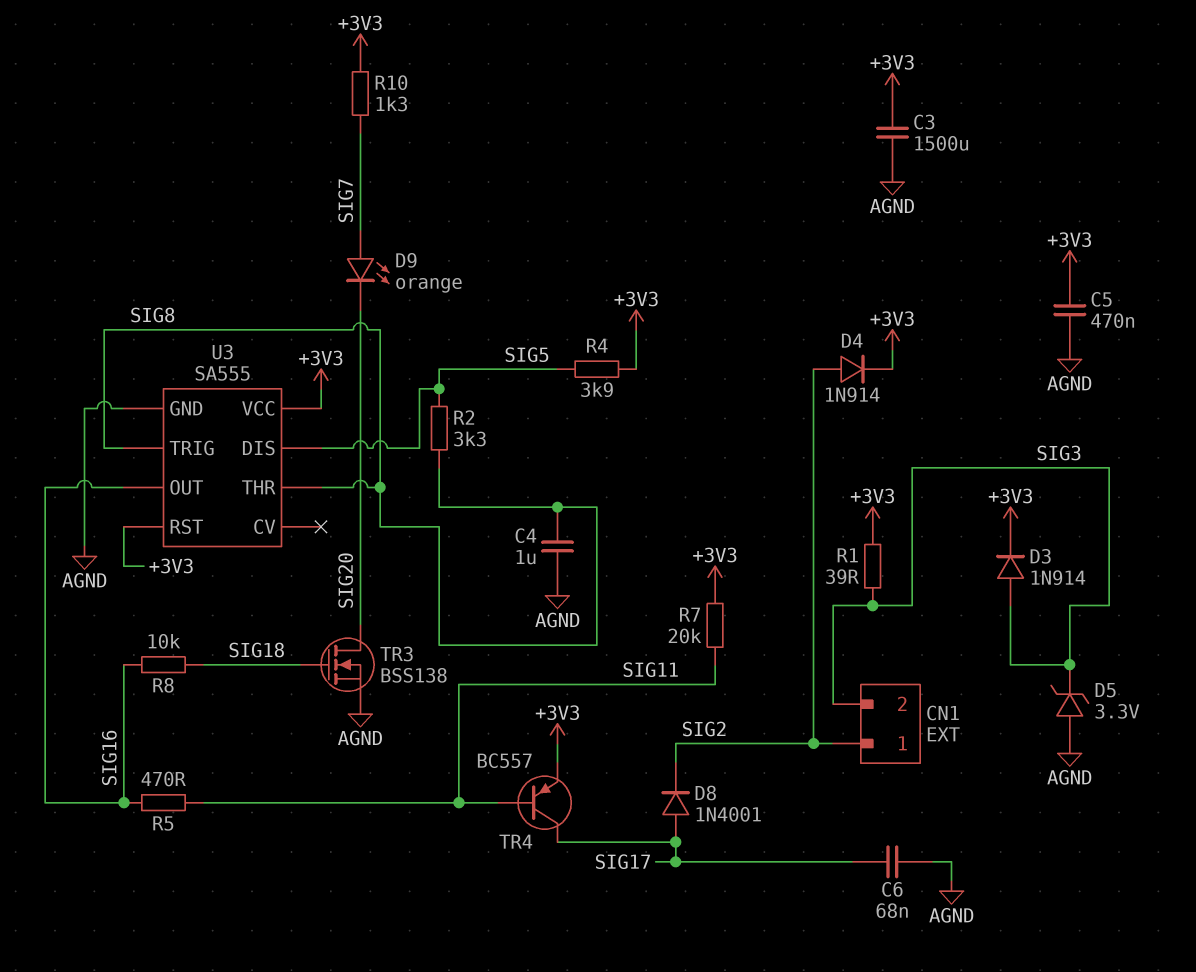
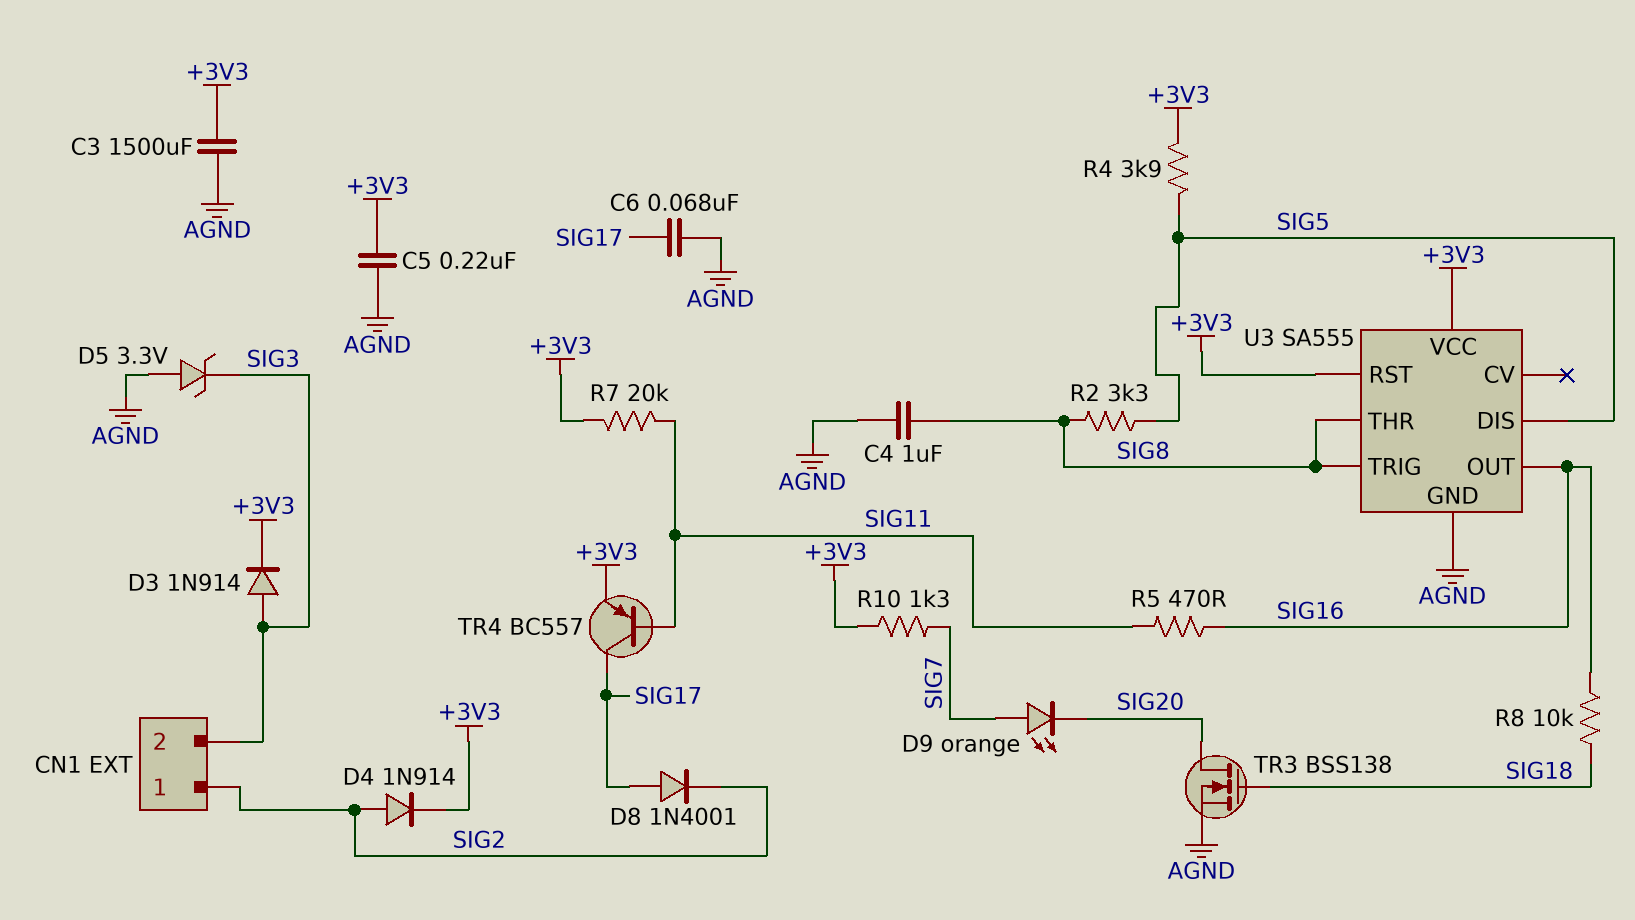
C5: 470nF (+3V3, AGND) -> 220nF (+3V3, AGND)
R1: 39 (+3V3, SIG3) -> none

